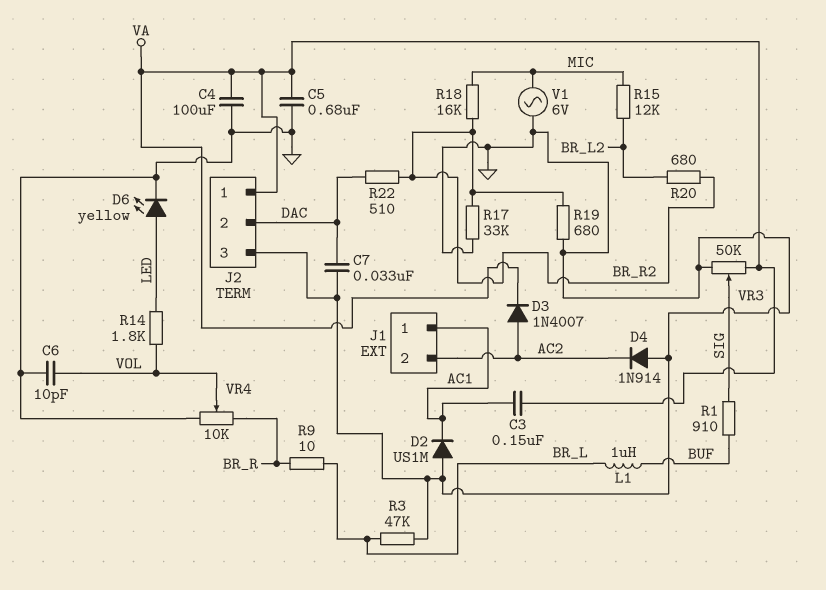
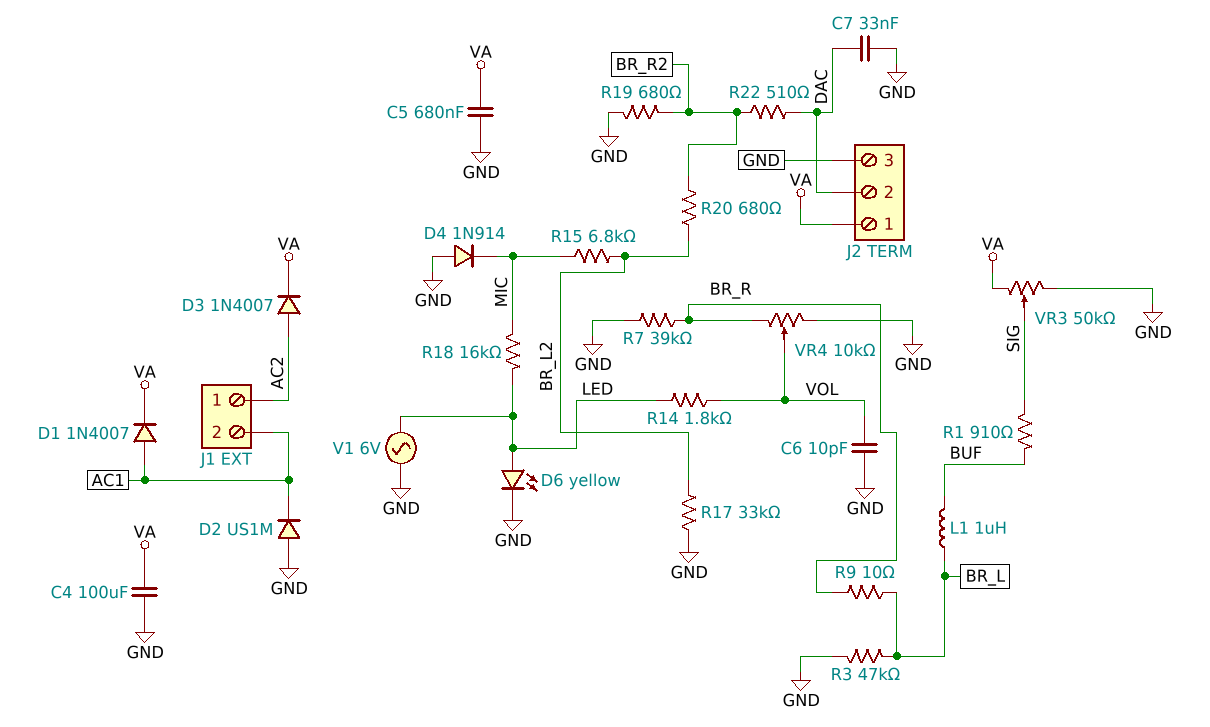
C3: 150nF (AC1, VA) -> none
D1: none -> diode 1N4007 (A AC1, K VA)
D4: diode 1N914 (A GND, K AC2) -> diode 1N914 (A GND, K MIC)
J1 pin 1: AC1 -> AC2
J1 pin 2: AC2 -> AC1
R7: none -> 39k (BR_R, GND)
R15: 12k (BR_L2, MIC) -> 6.8k (BR_L2, MIC)
R17: 33k (BR_R2, GND) -> 33k (BR_L2, GND)
R18: 16k (BR_R2, MIC) -> 16k (LED, MIC)
V1: AC 6V (GND, MIC) -> AC 6V (GND, LED)

